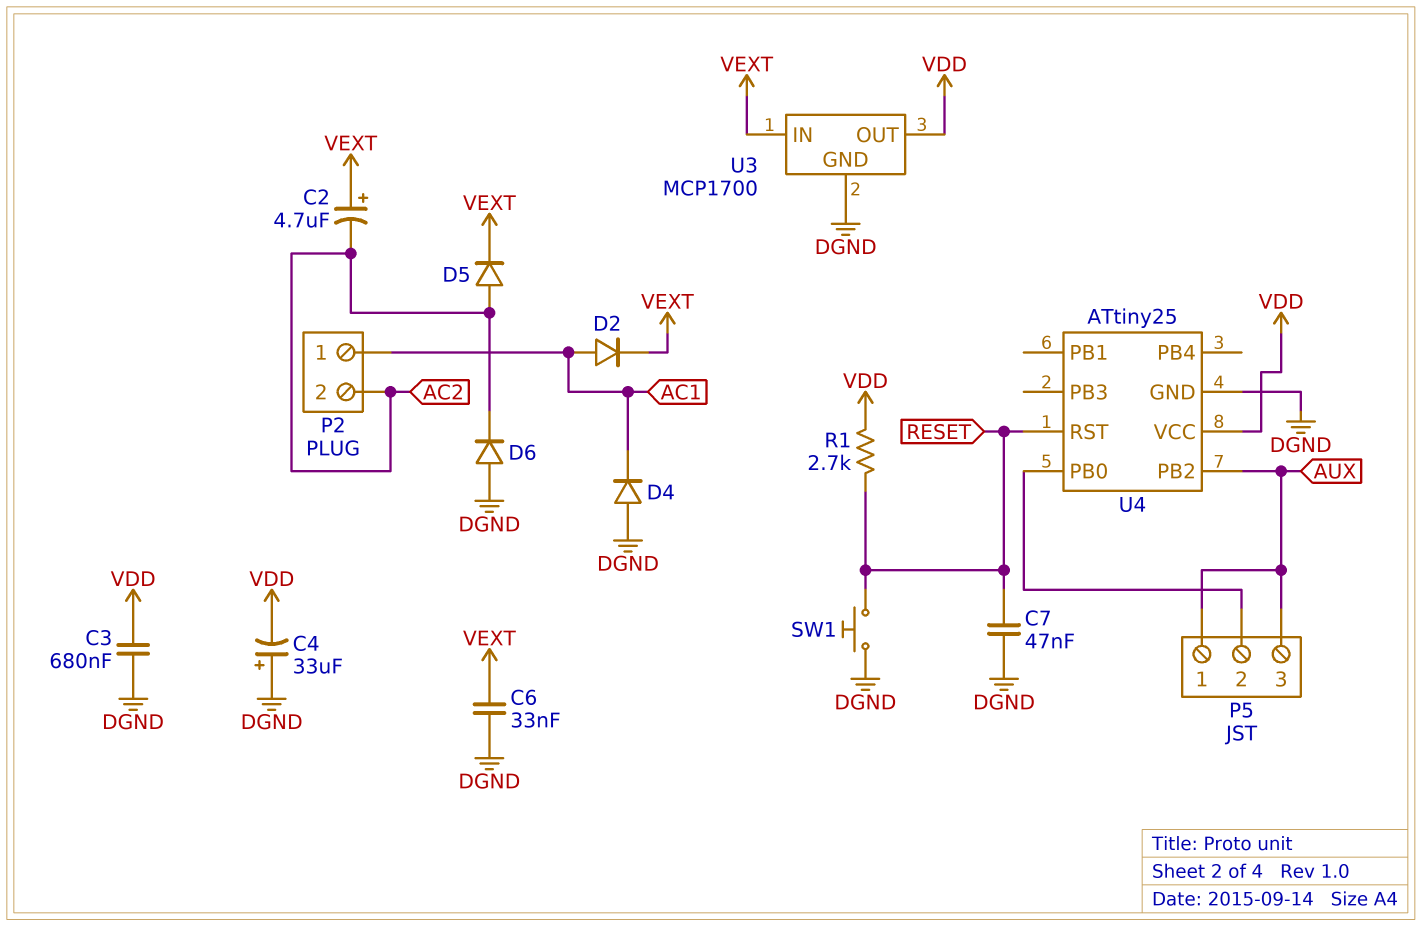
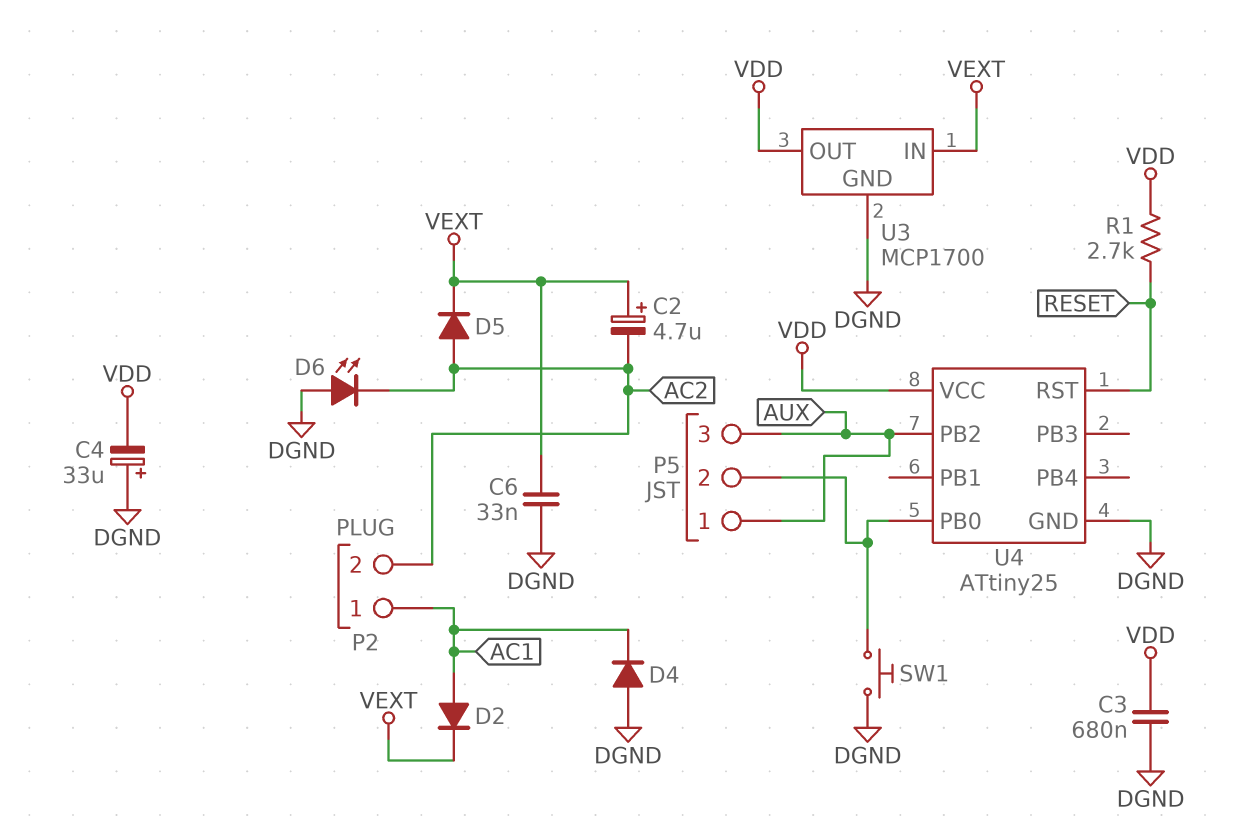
C7: 47nF (DGND, RESET) -> none
D6: diode (A DGND, K AC2) -> LED (A DGND, K AC2)
SW1: button (DGND, RESET) -> button (DGND, P5/2)

